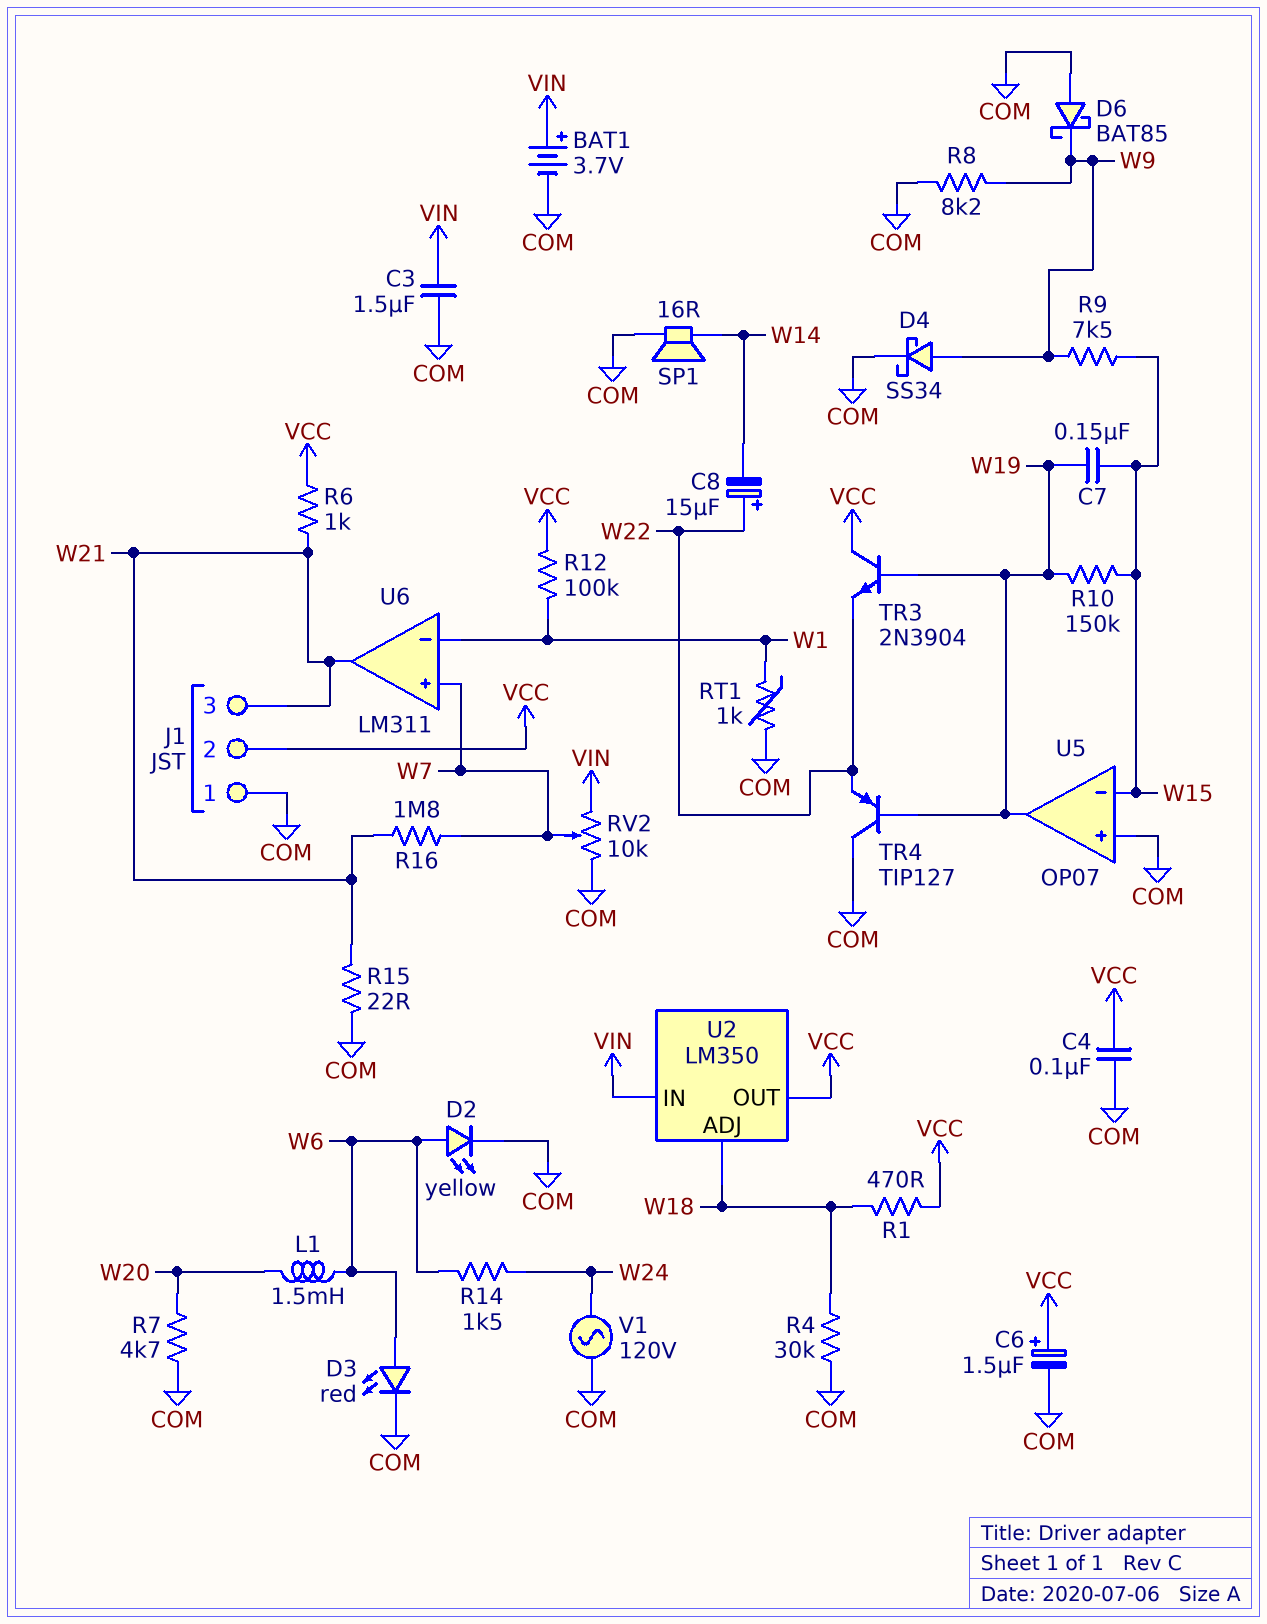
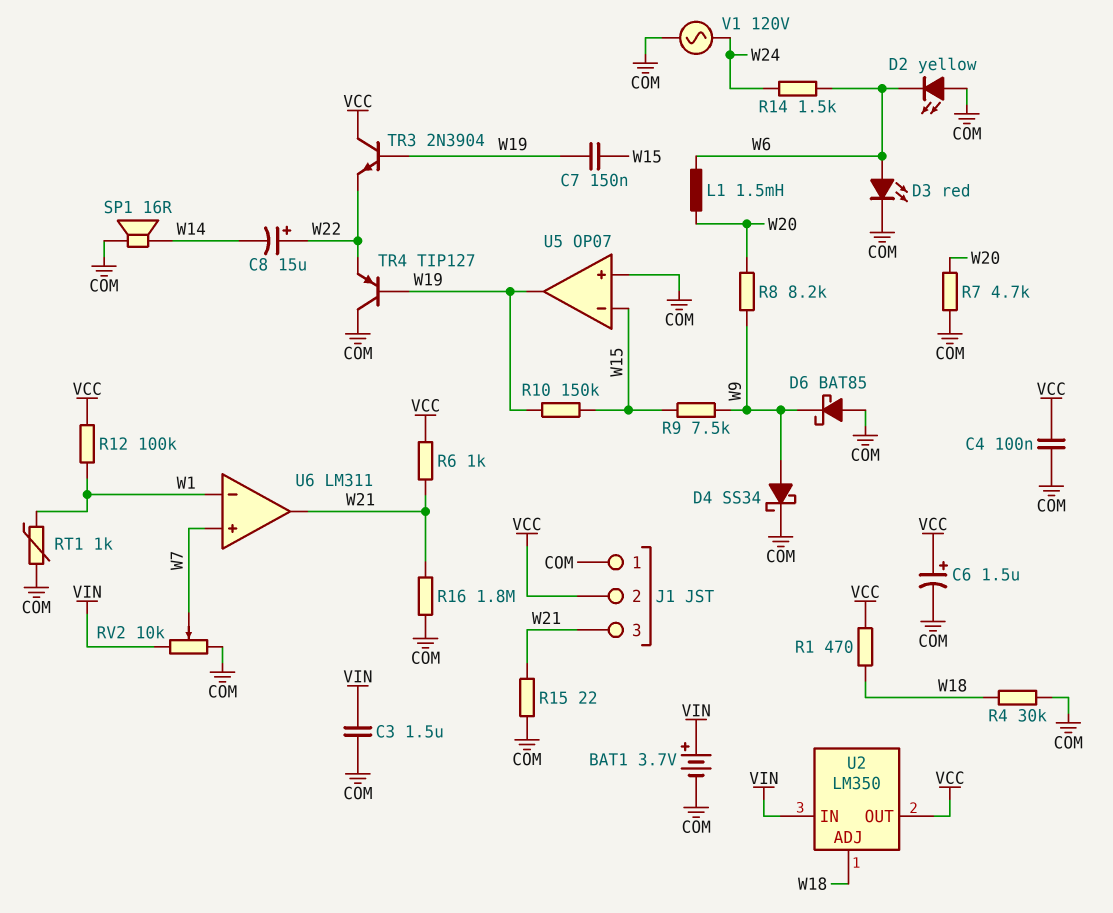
D2: LED yellow (A W6, K COM) -> LED yellow (A COM, K W6)
R8: 8.2k (COM, W9) -> 8.2k (W9, W20)
R16: 1.8M (W7, W21) -> 1.8M (COM, W21)

